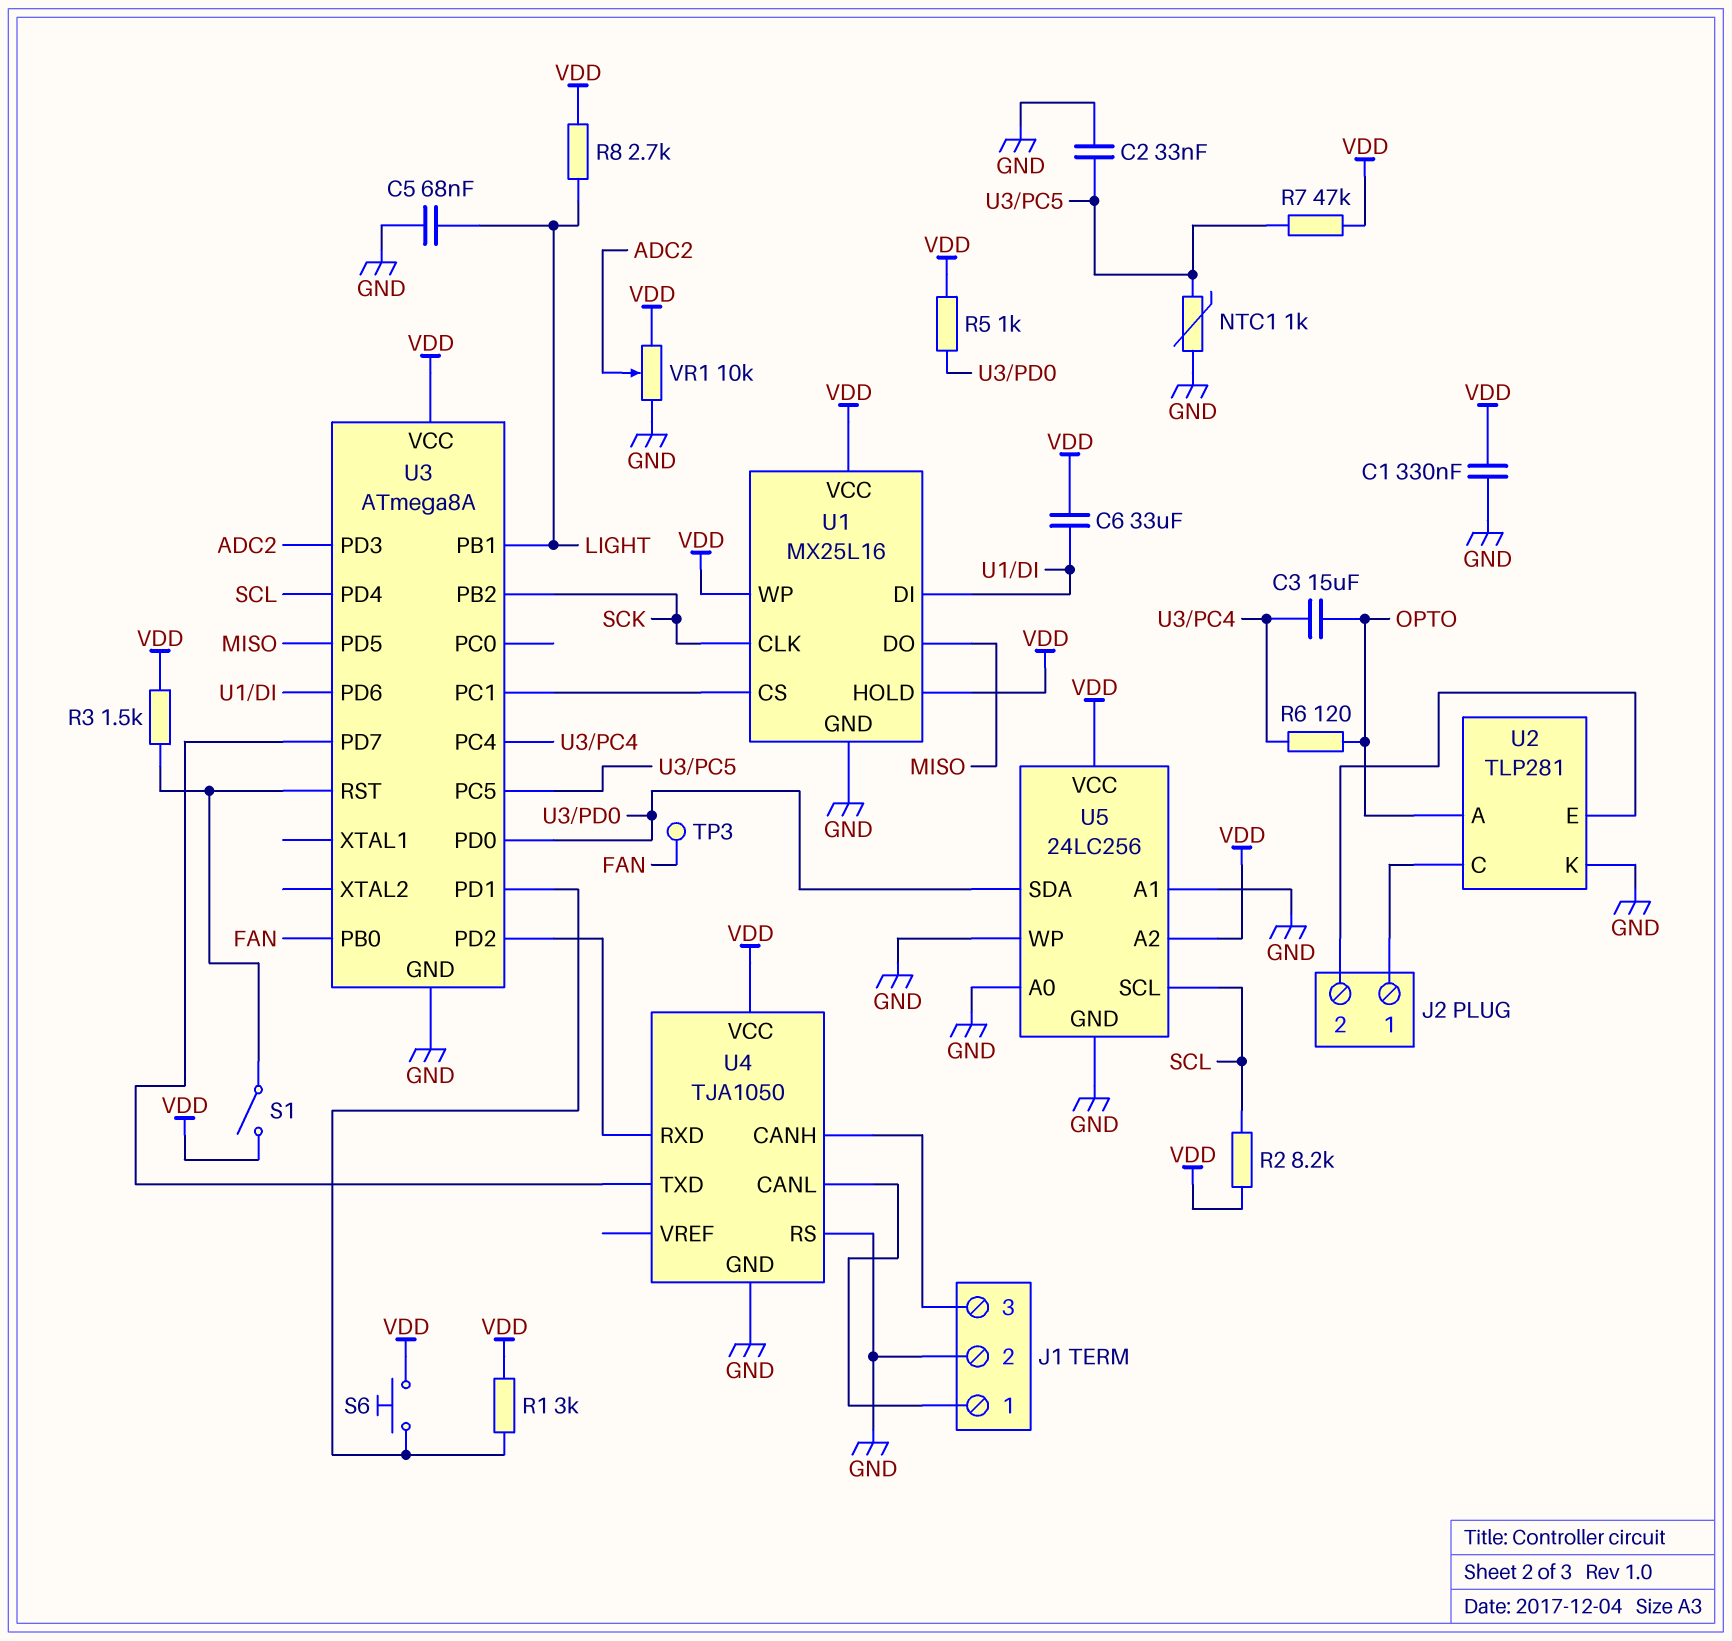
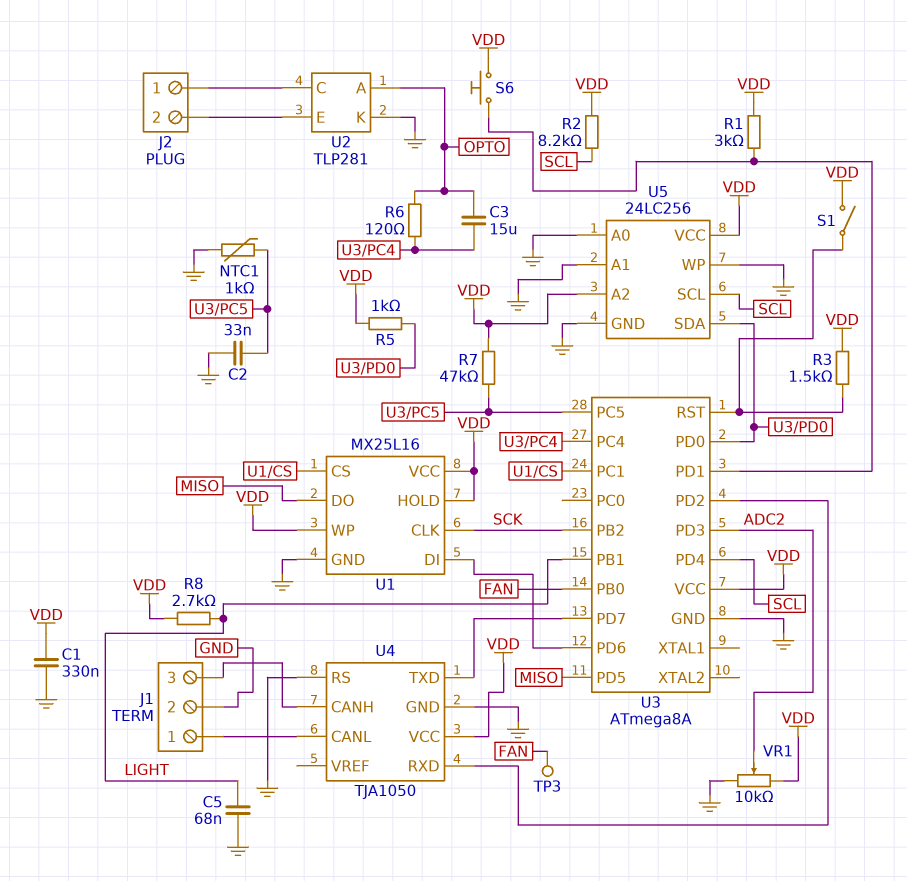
C6: 33uF (U1/DI, VDD) -> none

